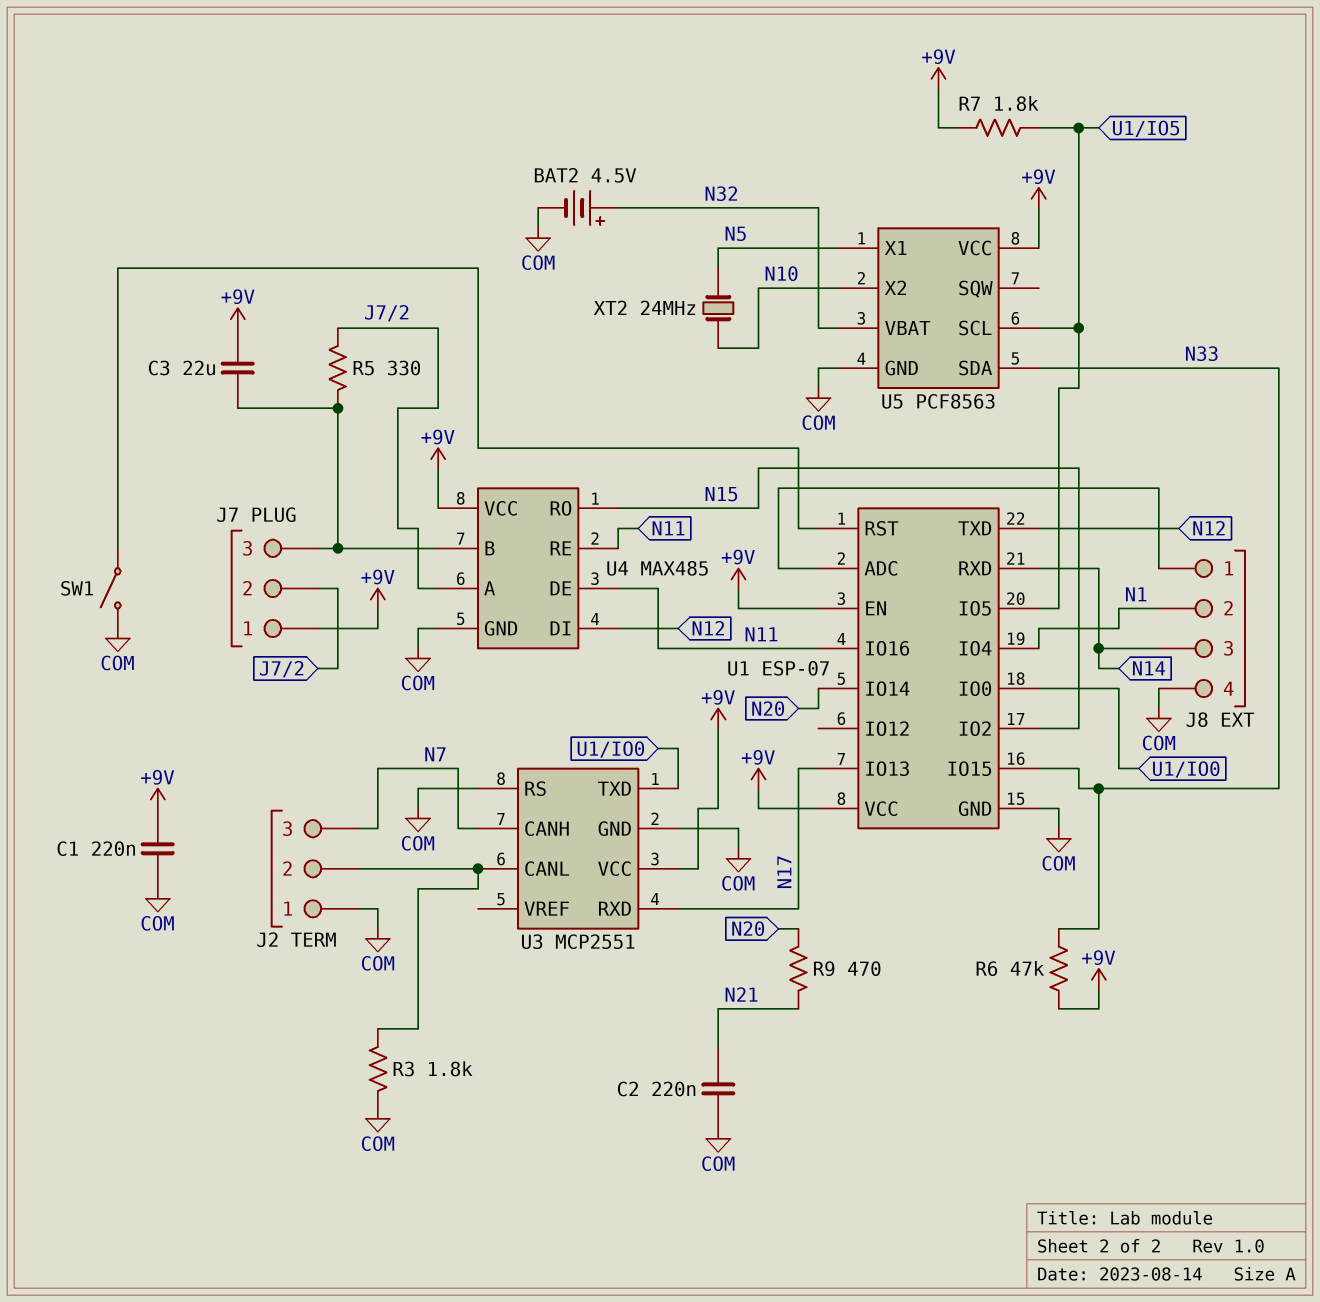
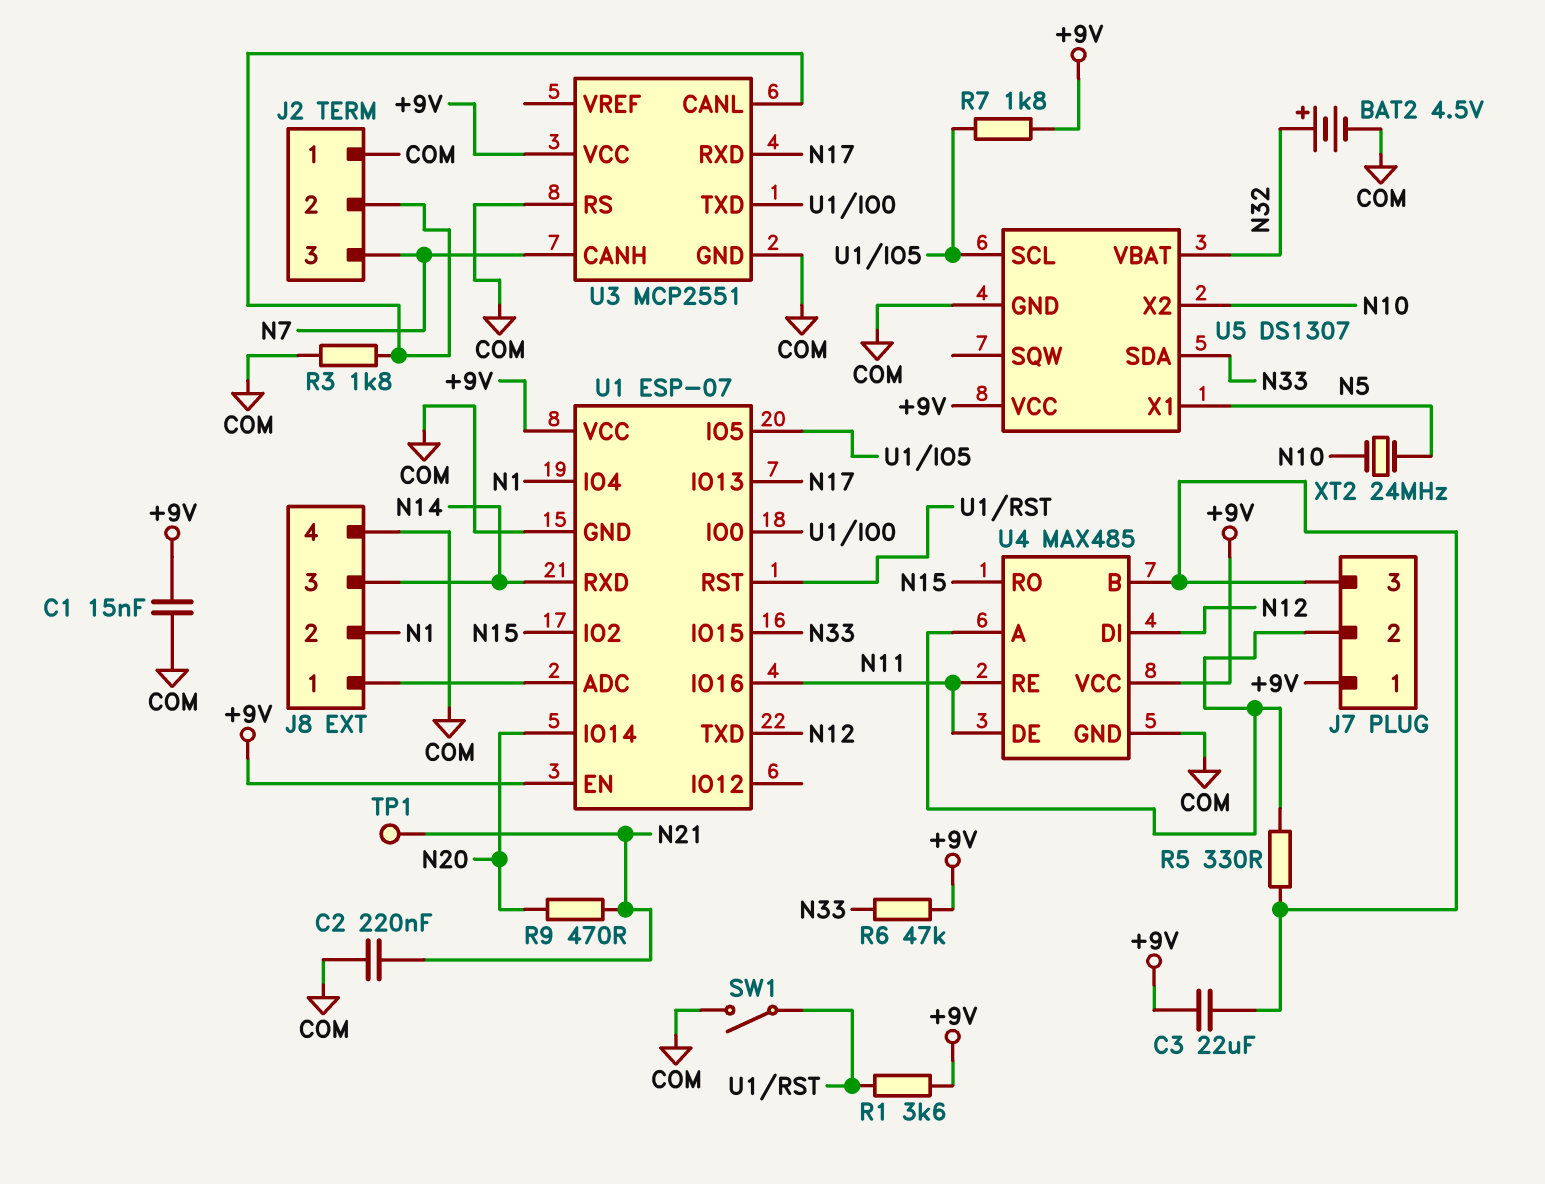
C1: 220nF (+9V, COM) -> 15nF (+9V, COM)
R1: none -> 3.6k (+9V, U1/RST)
TP1: none -> test point (N21)
U5: PCF8563 -> DS1307

